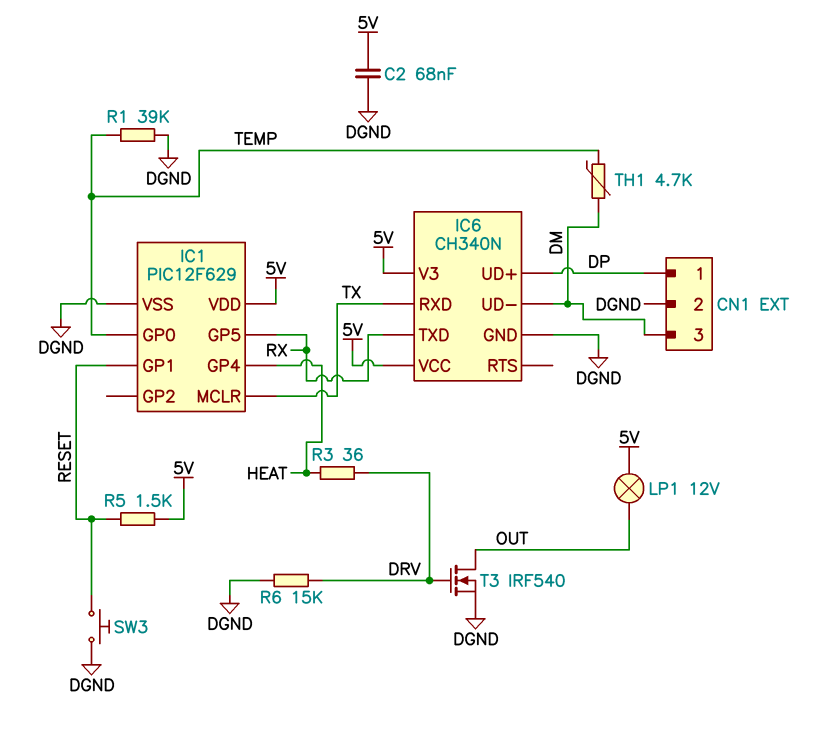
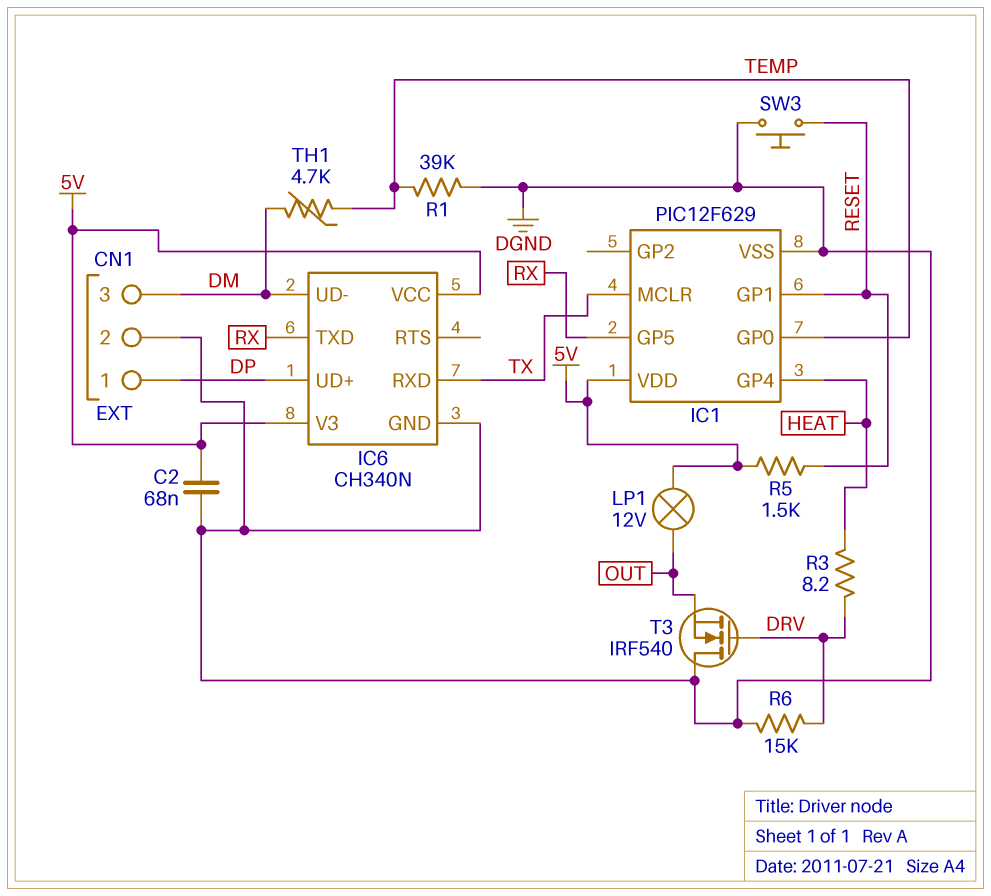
R3: 36 (DRV, HEAT) -> 8.2 (DRV, HEAT)
T3: NMOS IRF540 (G DRV, D OUT, S DGND) -> NMOS IRF540 (G DRV, D DGND, S OUT)

